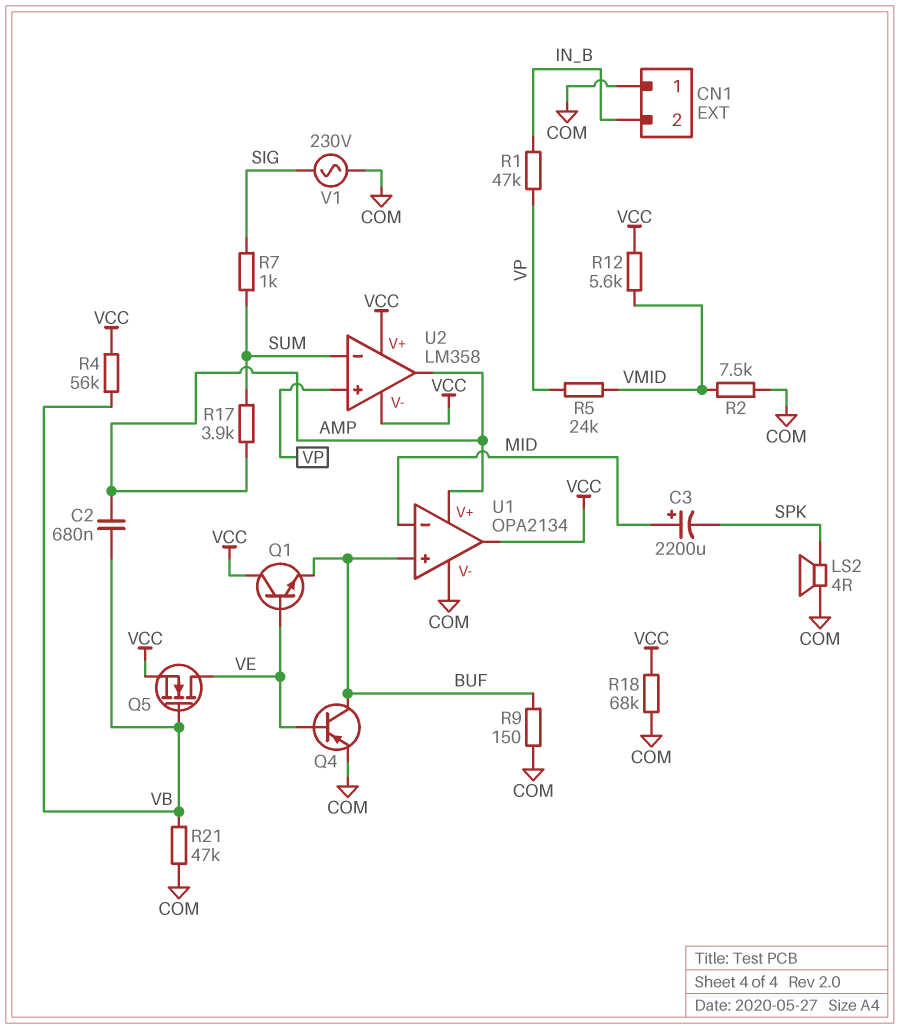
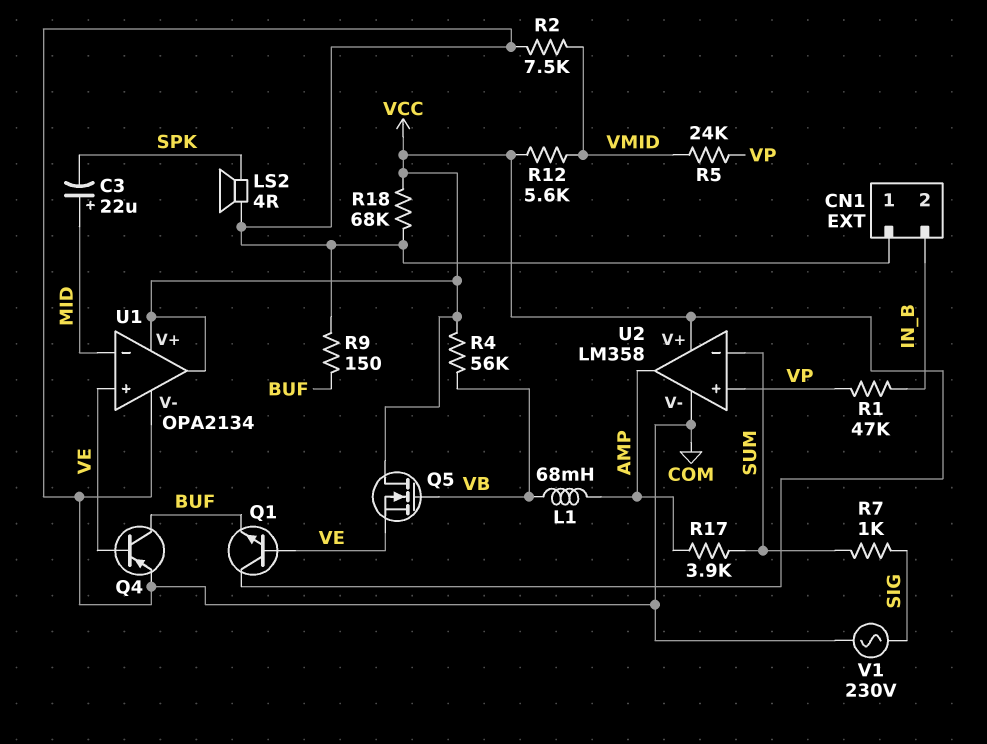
C2: 680nF (AMP, VB) -> none
C3: 2200uF (plus MID, minus SPK) -> 22uF (plus MID, minus SPK)
L1: none -> 68mH (AMP, VB)
Q5: NMOS (G VB, D VE, S VCC) -> NMOS (G VB, D VCC, S VE)
R21: 47k (COM, VB) -> none
U1 pin V+: AMP -> VCC
U1 pin in+: BUF -> VE
U2 pin V-: VCC -> COM

